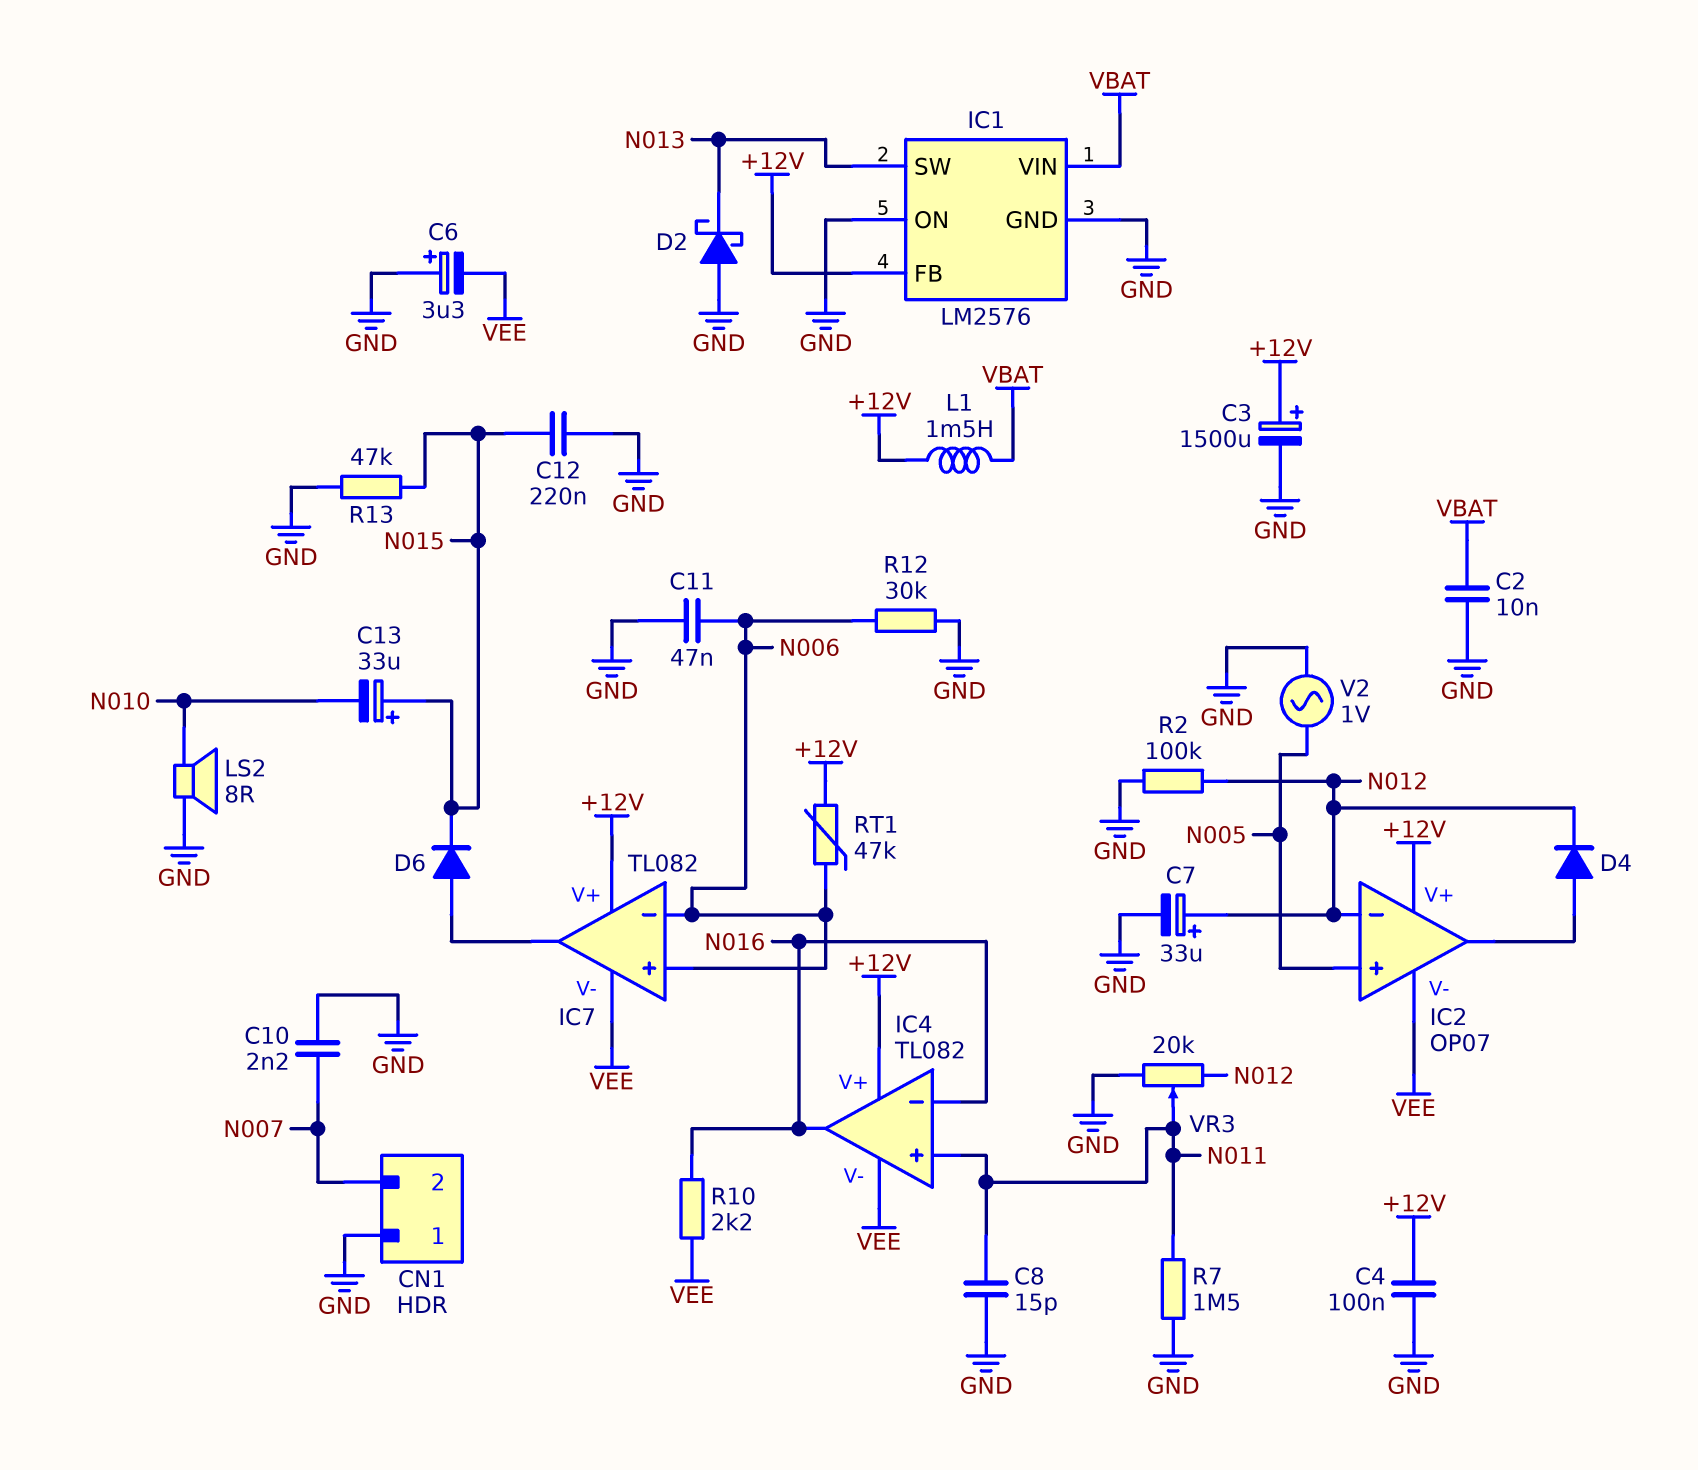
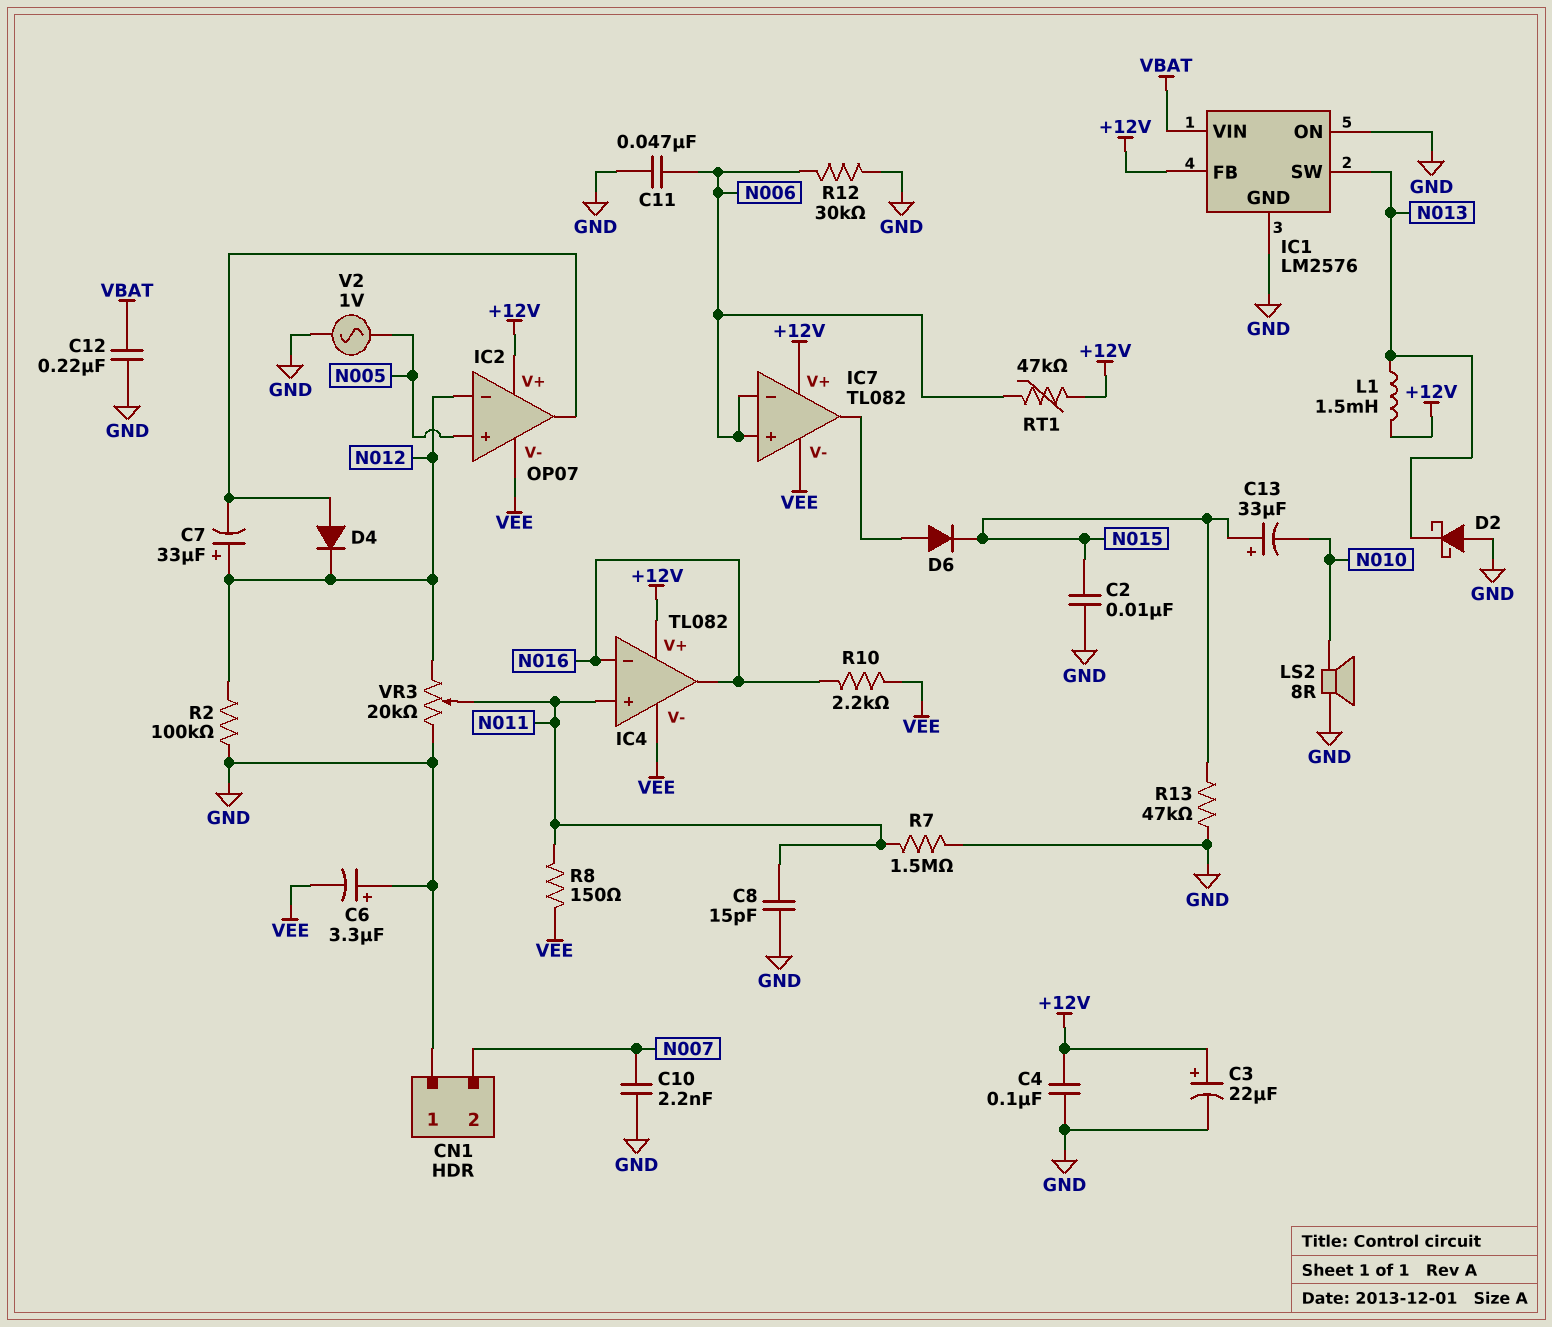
C2: 10nF (GND, VBAT) -> 10nF (GND, N015)
C3: 1500uF (plus +12V, minus GND) -> 22uF (plus +12V, minus GND)
C7: 33uF (plus N012, minus GND) -> 33uF (plus N012, minus IC2/out)
C12: 220nF (GND, N015) -> 220nF (GND, VBAT)
L1: 1.5mH (+12V, VBAT) -> 1.5mH (+12V, N013)
R8: none -> 150 (N011, VEE)

